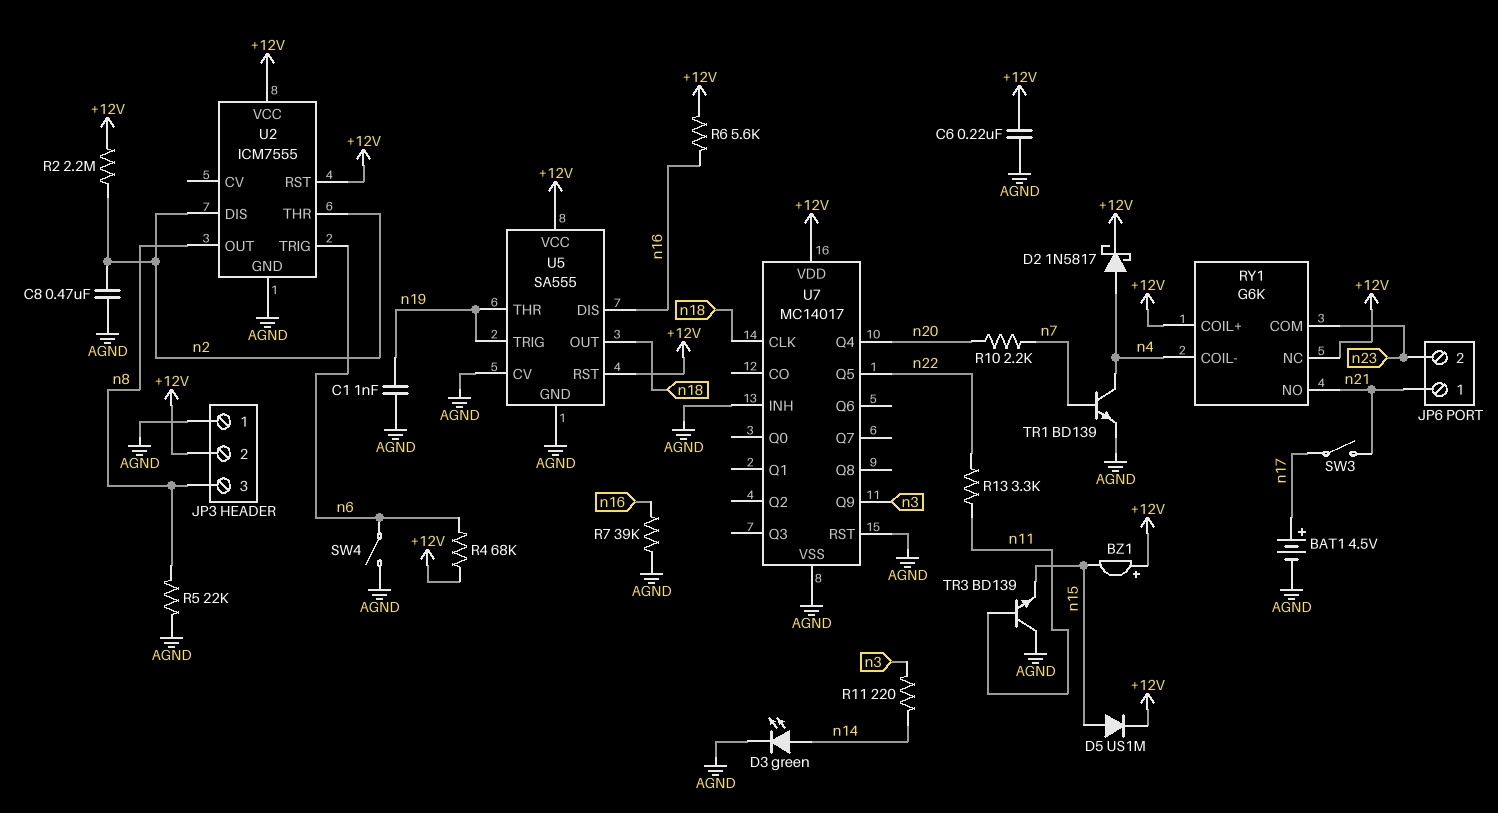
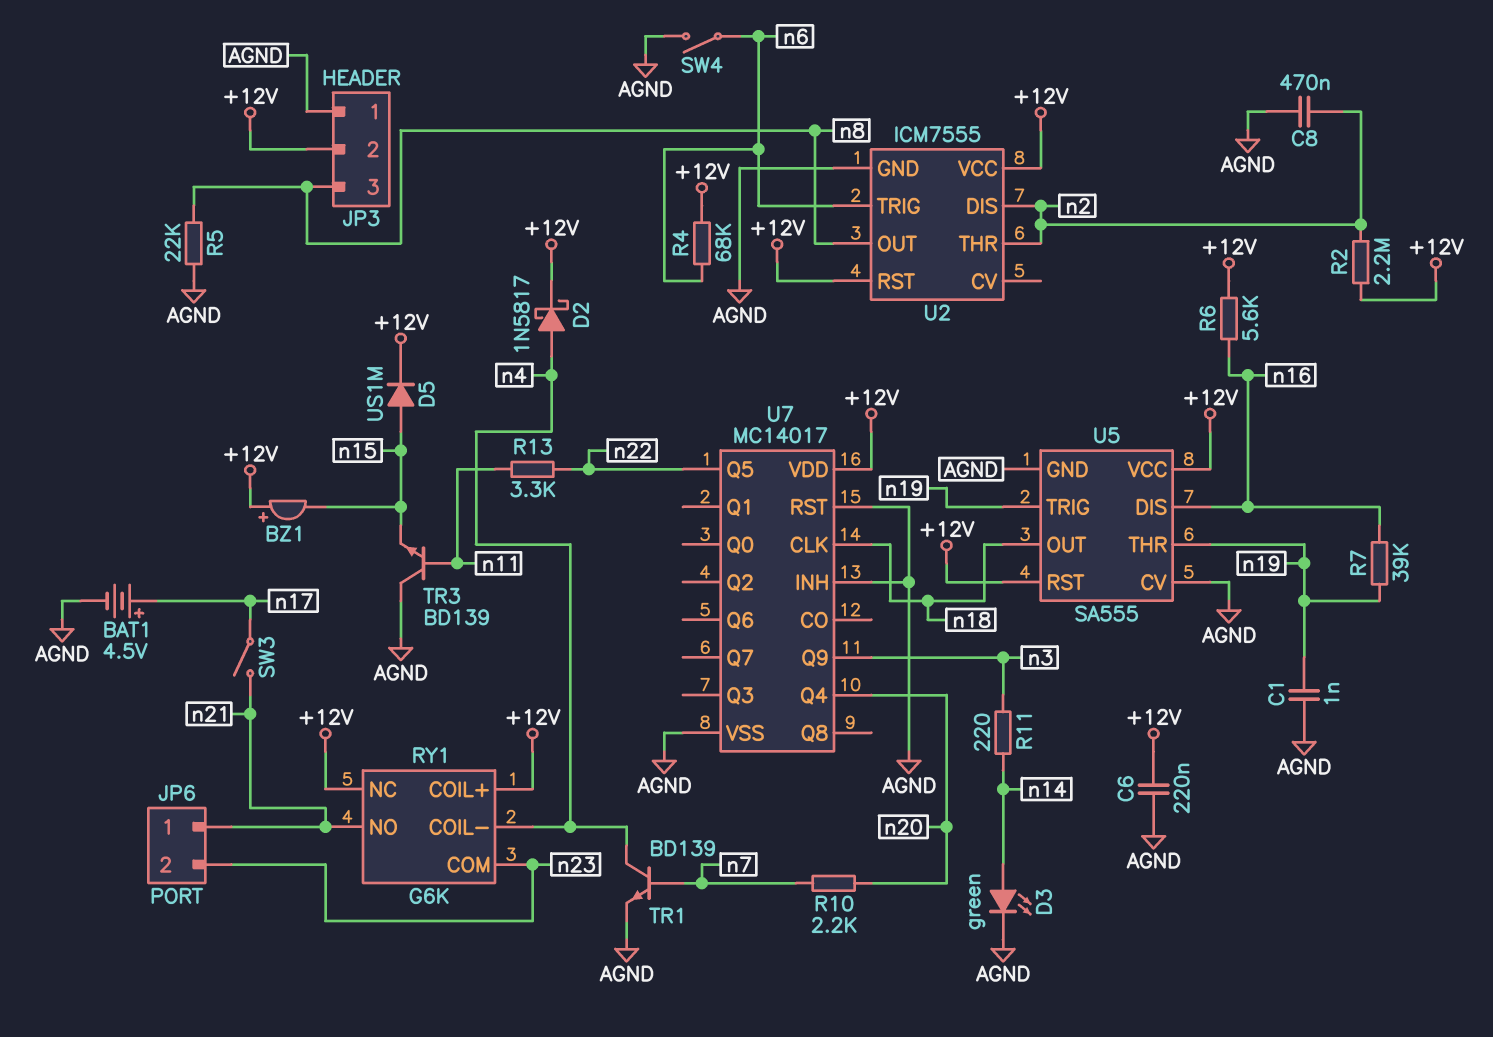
R7: 39k (AGND, n16) -> 39k (n16, n19)

